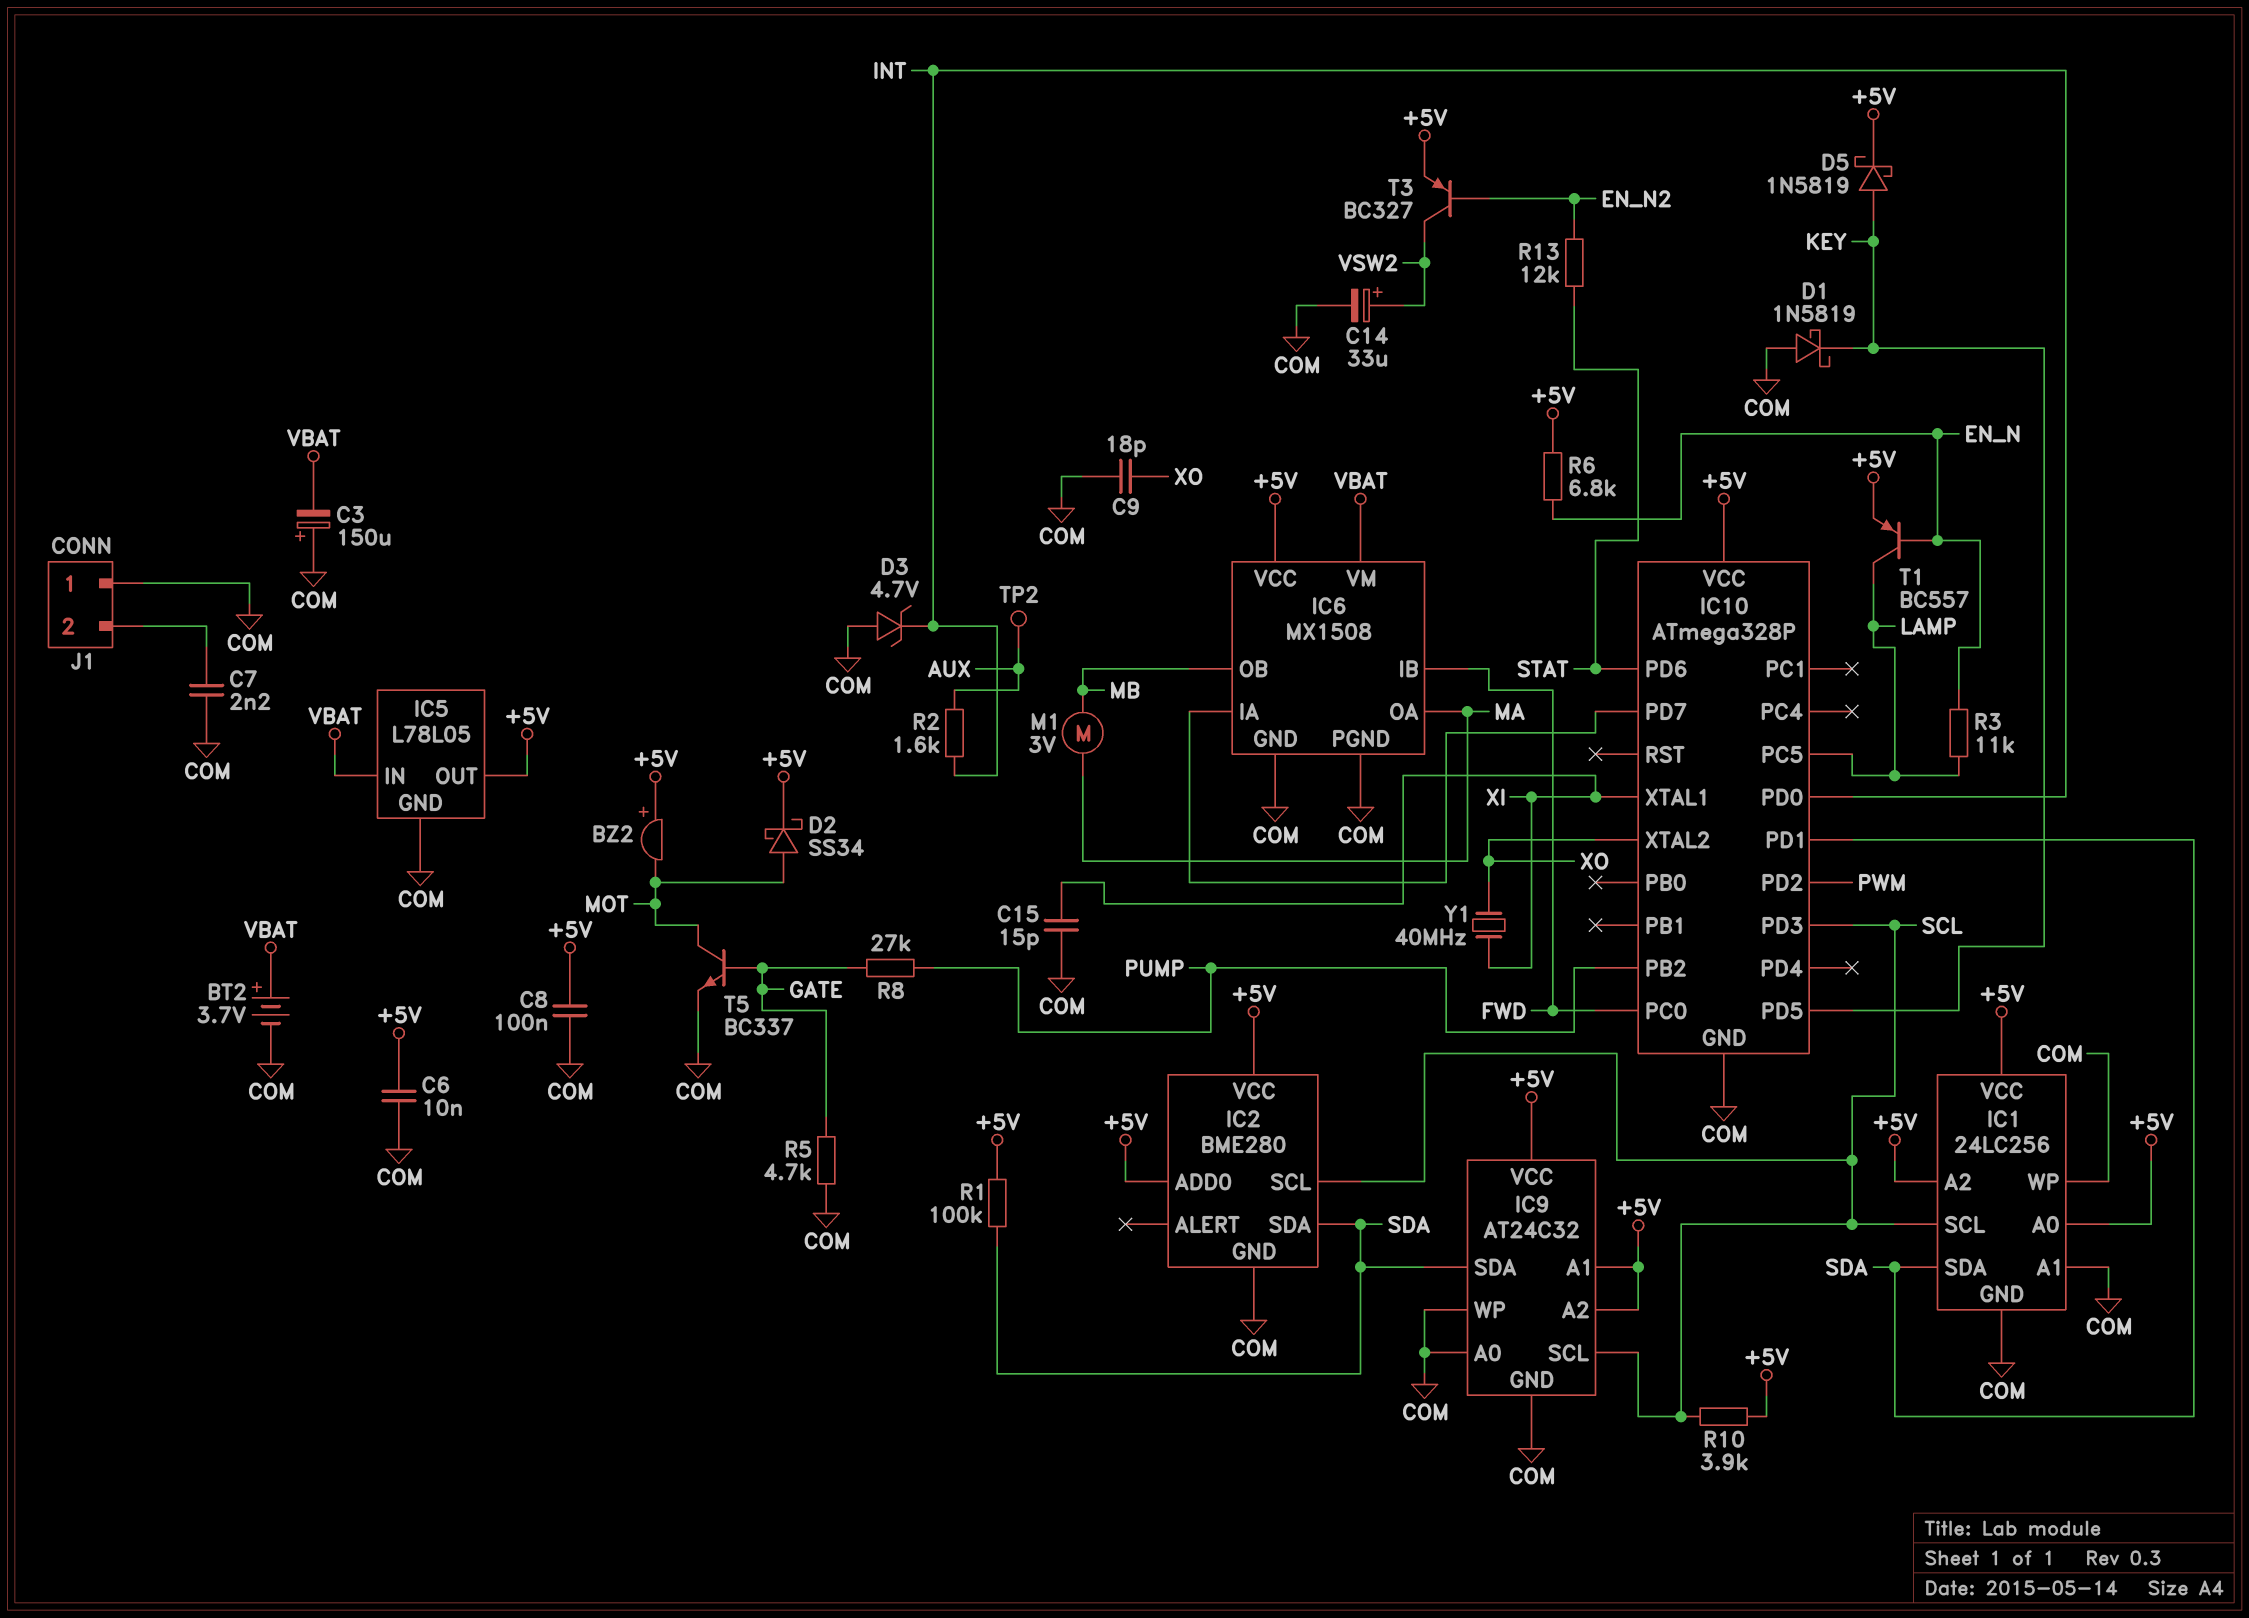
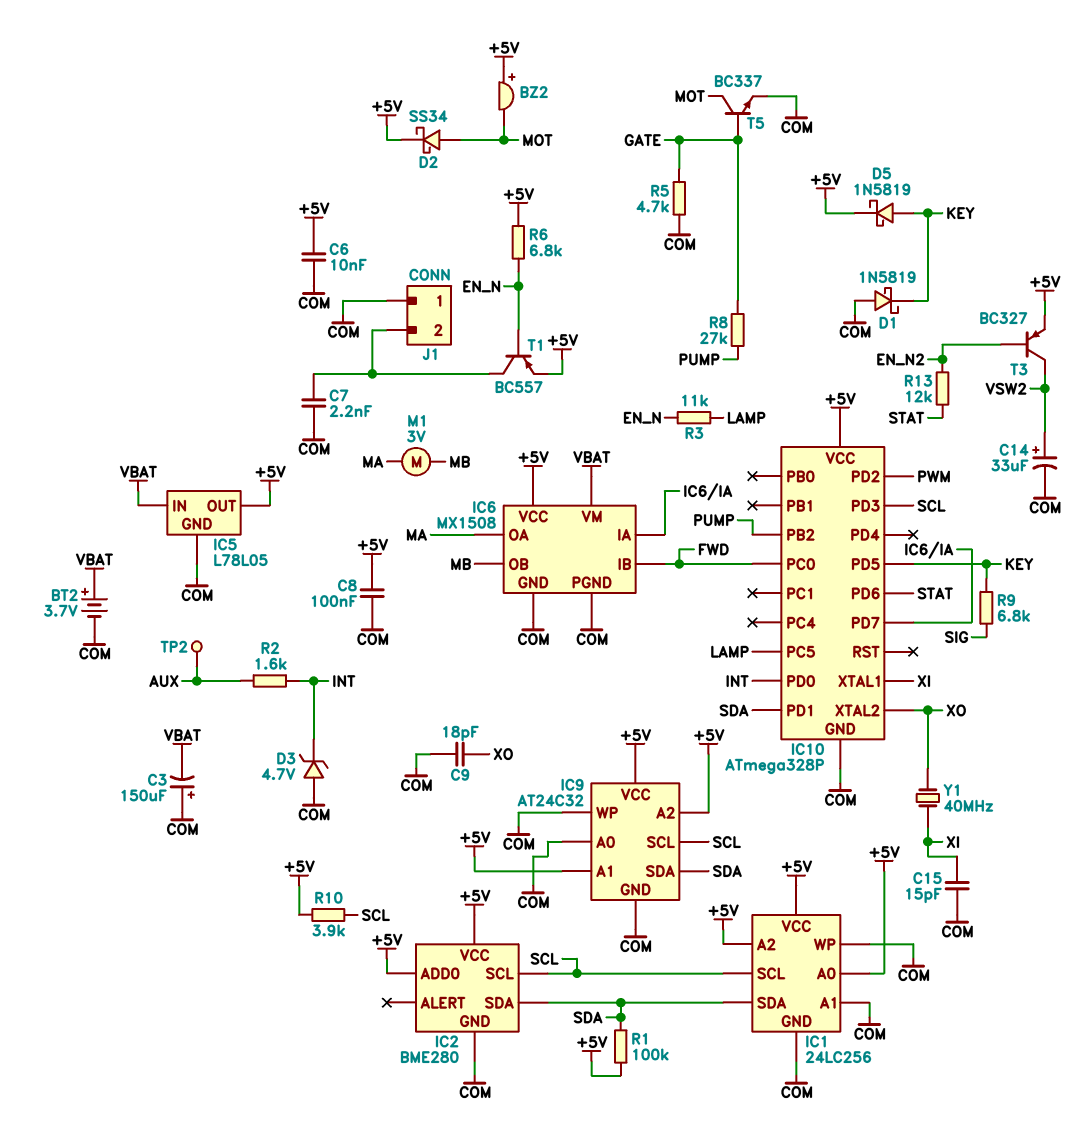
R9: none -> 6.8k (KEY, SIG)
T1: PNP BC557 (B EN_N, C LAMP, E +5V) -> PNP BC557 (B EN_N, C J1/2, E +5V)

